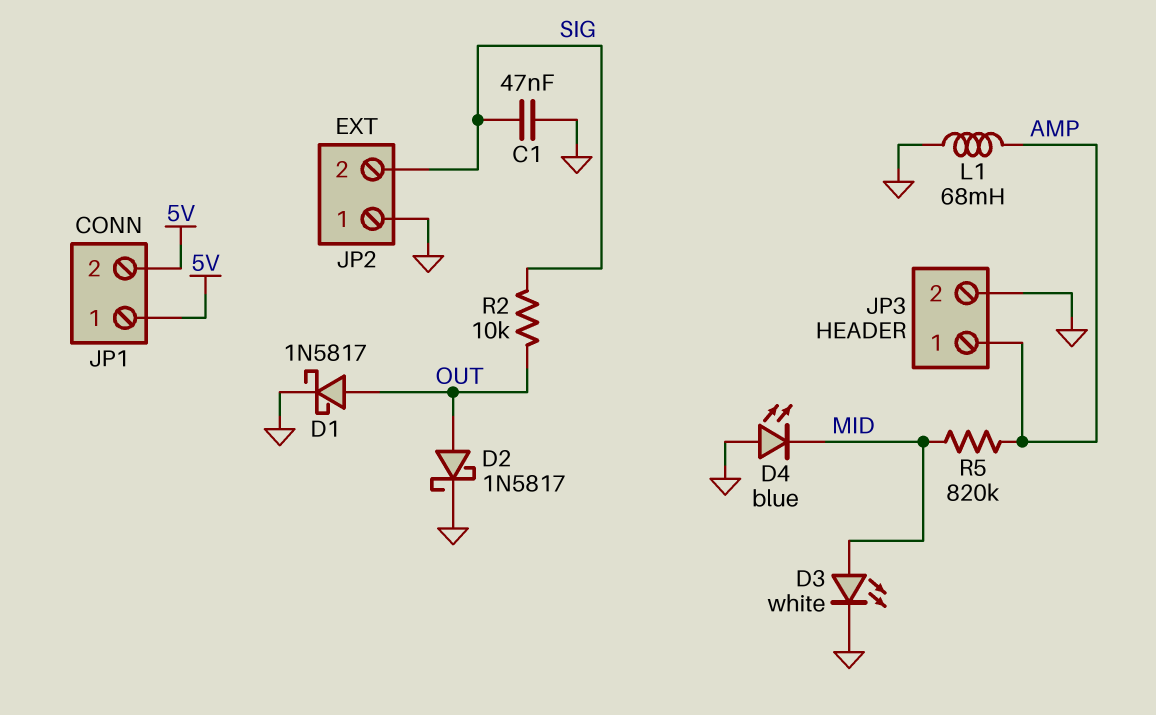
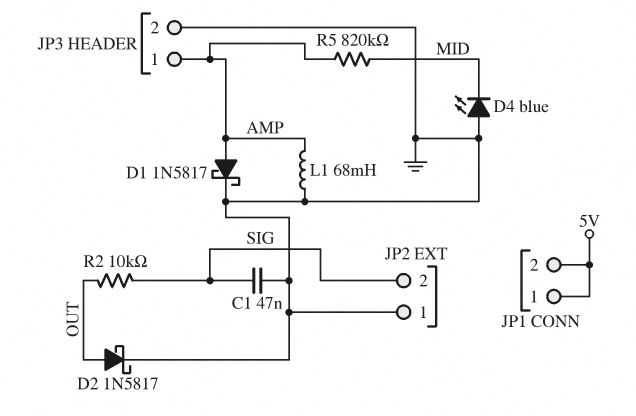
D1: schottky 1N5817 (A OUT, K GND) -> schottky 1N5817 (A AMP, K GND)
D3: LED white (A MID, K GND) -> none

